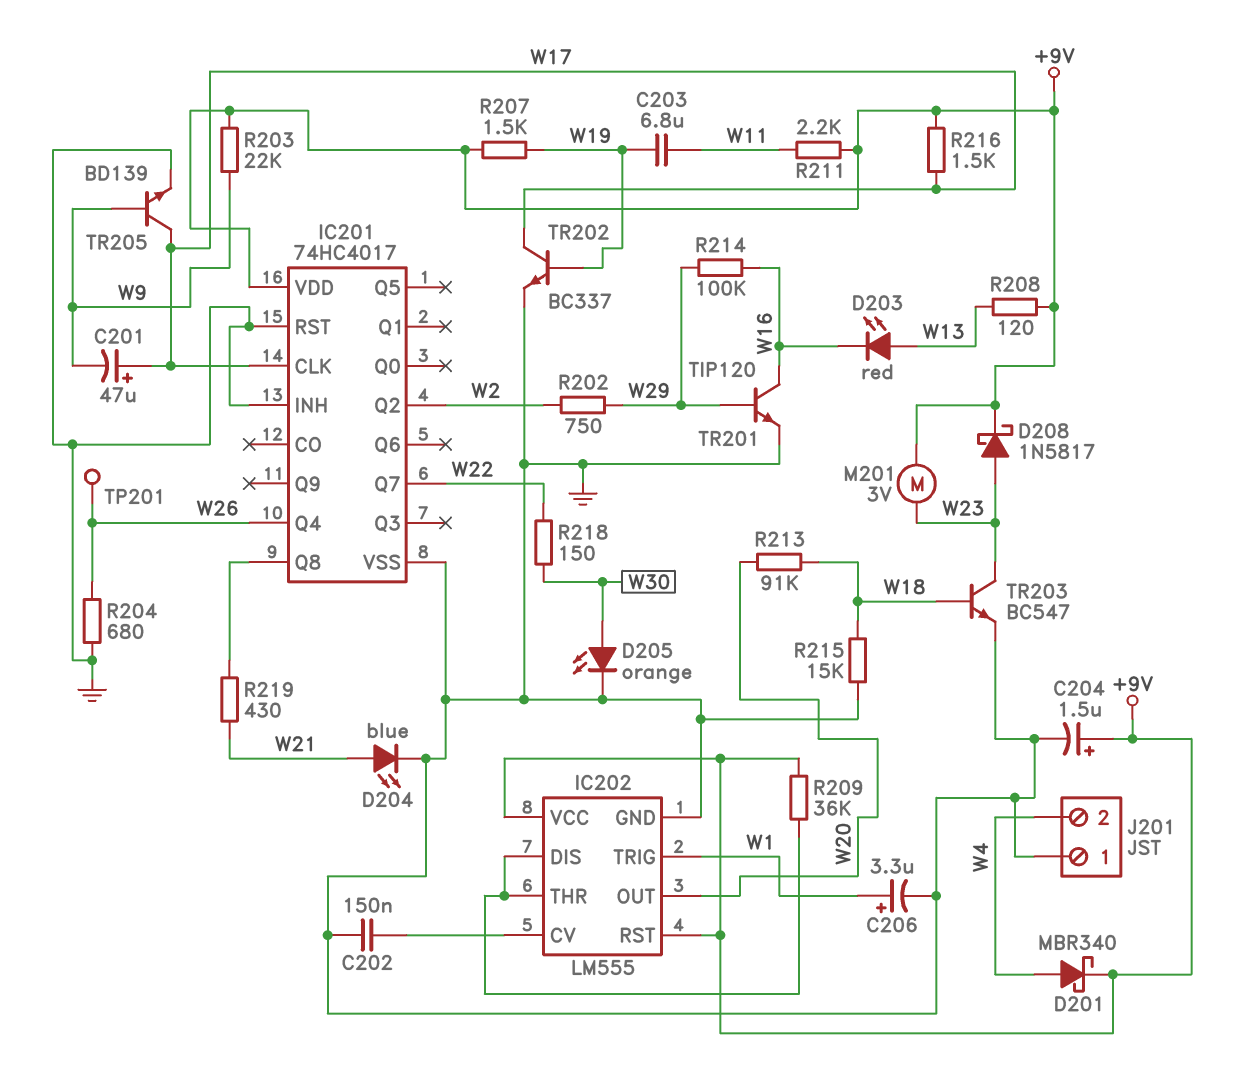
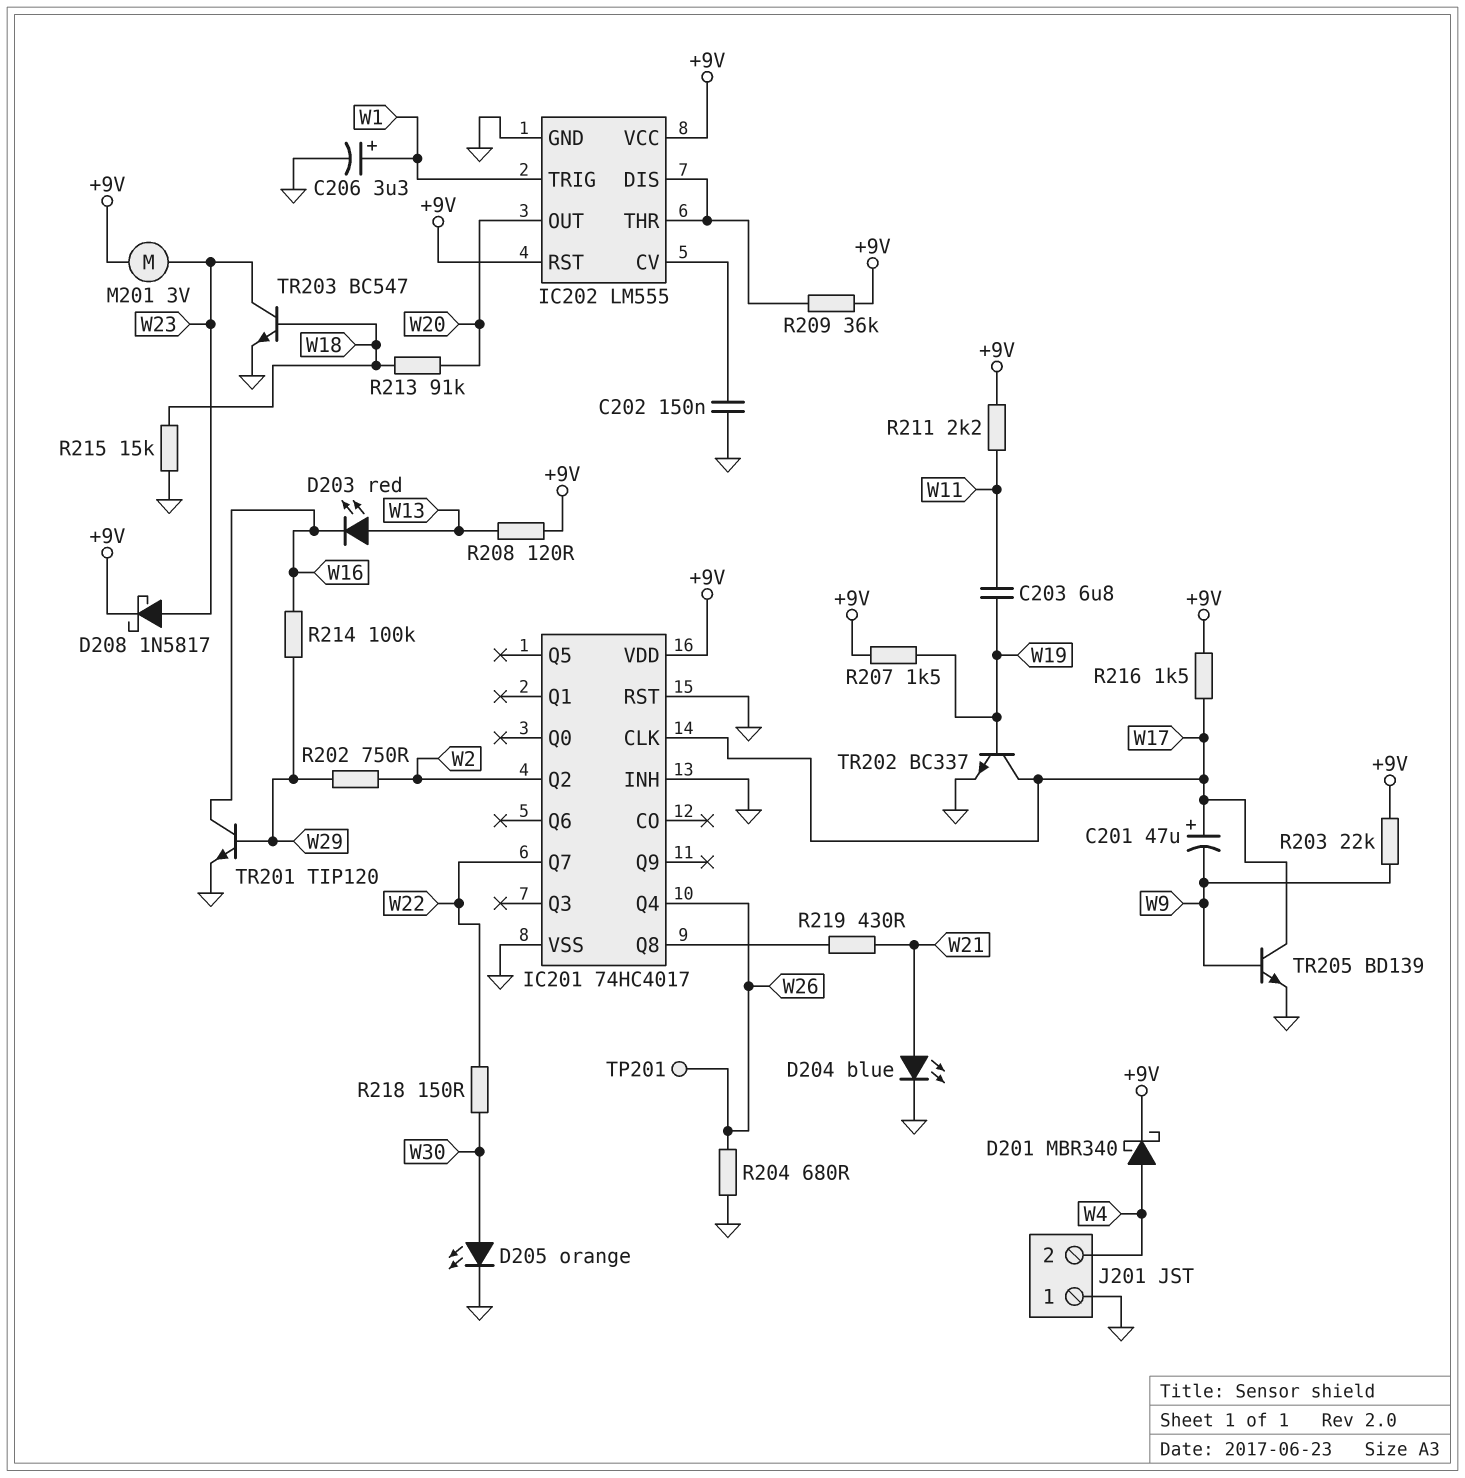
C204: 1.5uF (plus +9V, minus GND) -> none

